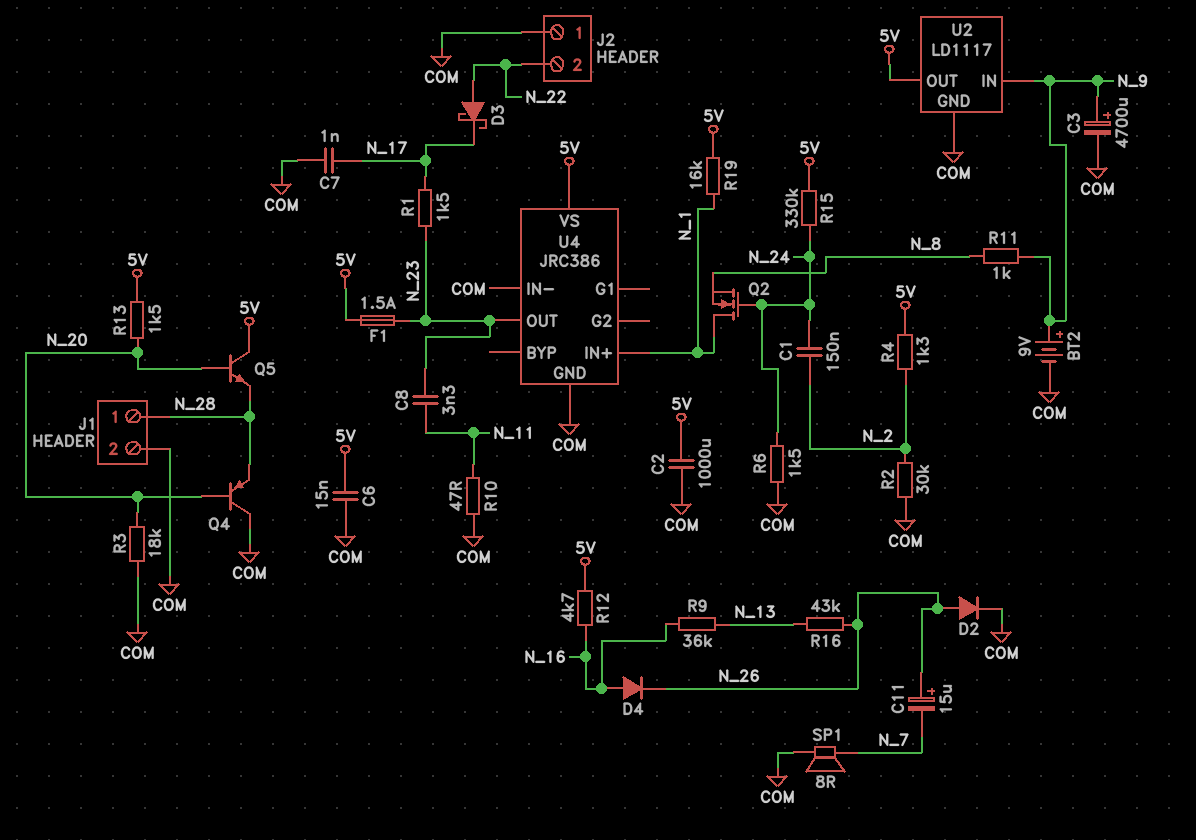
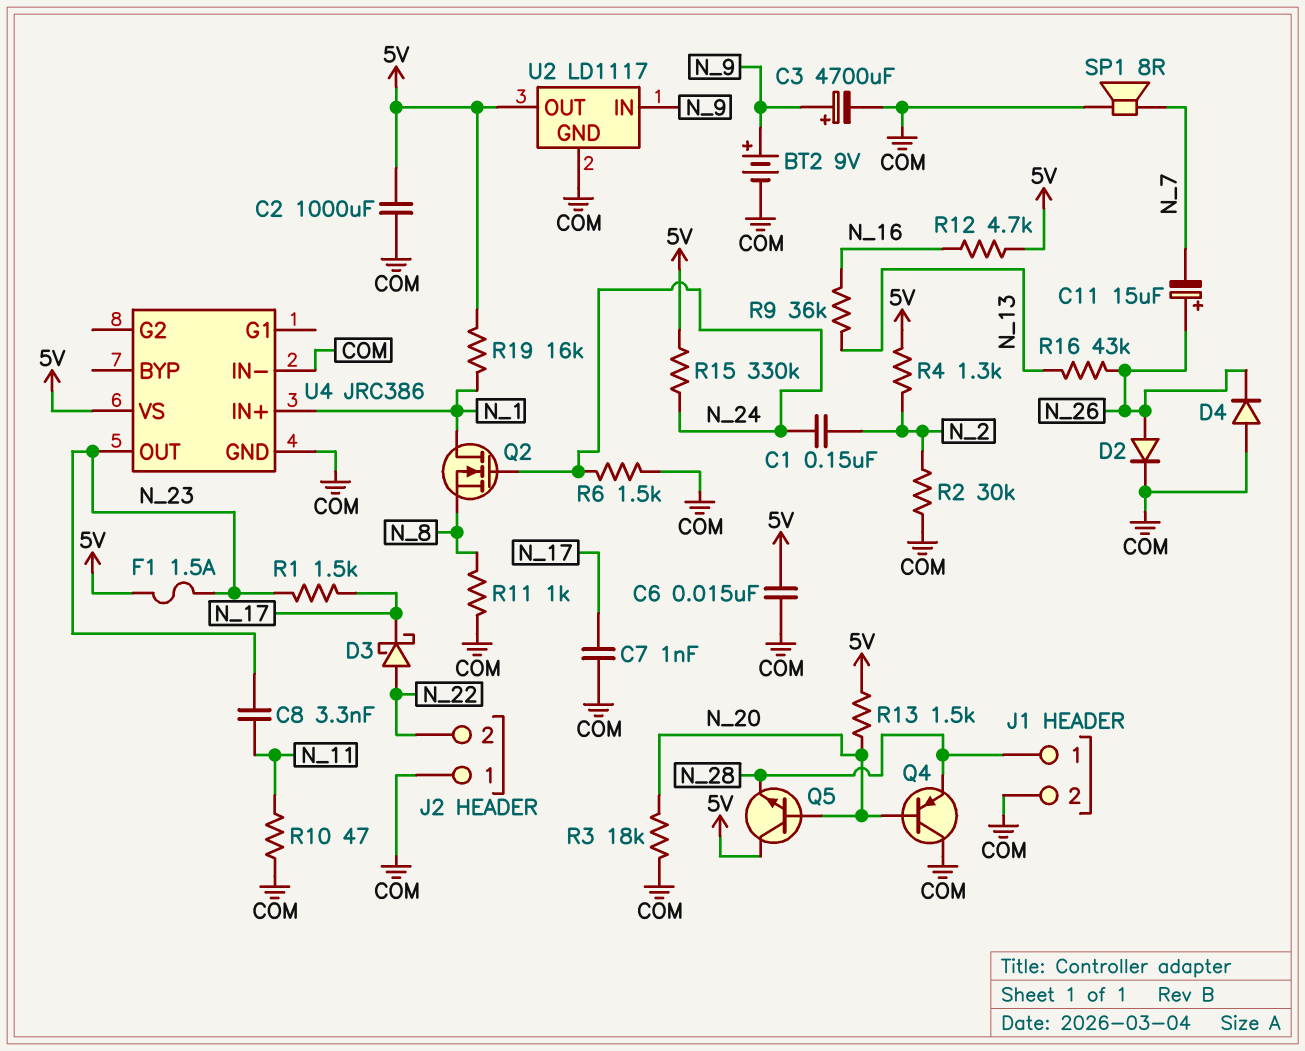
D4: diode (A N_16, K N_26) -> diode (A COM, K N_26)
R11: 1k (N_8, N_9) -> 1k (COM, N_8)

